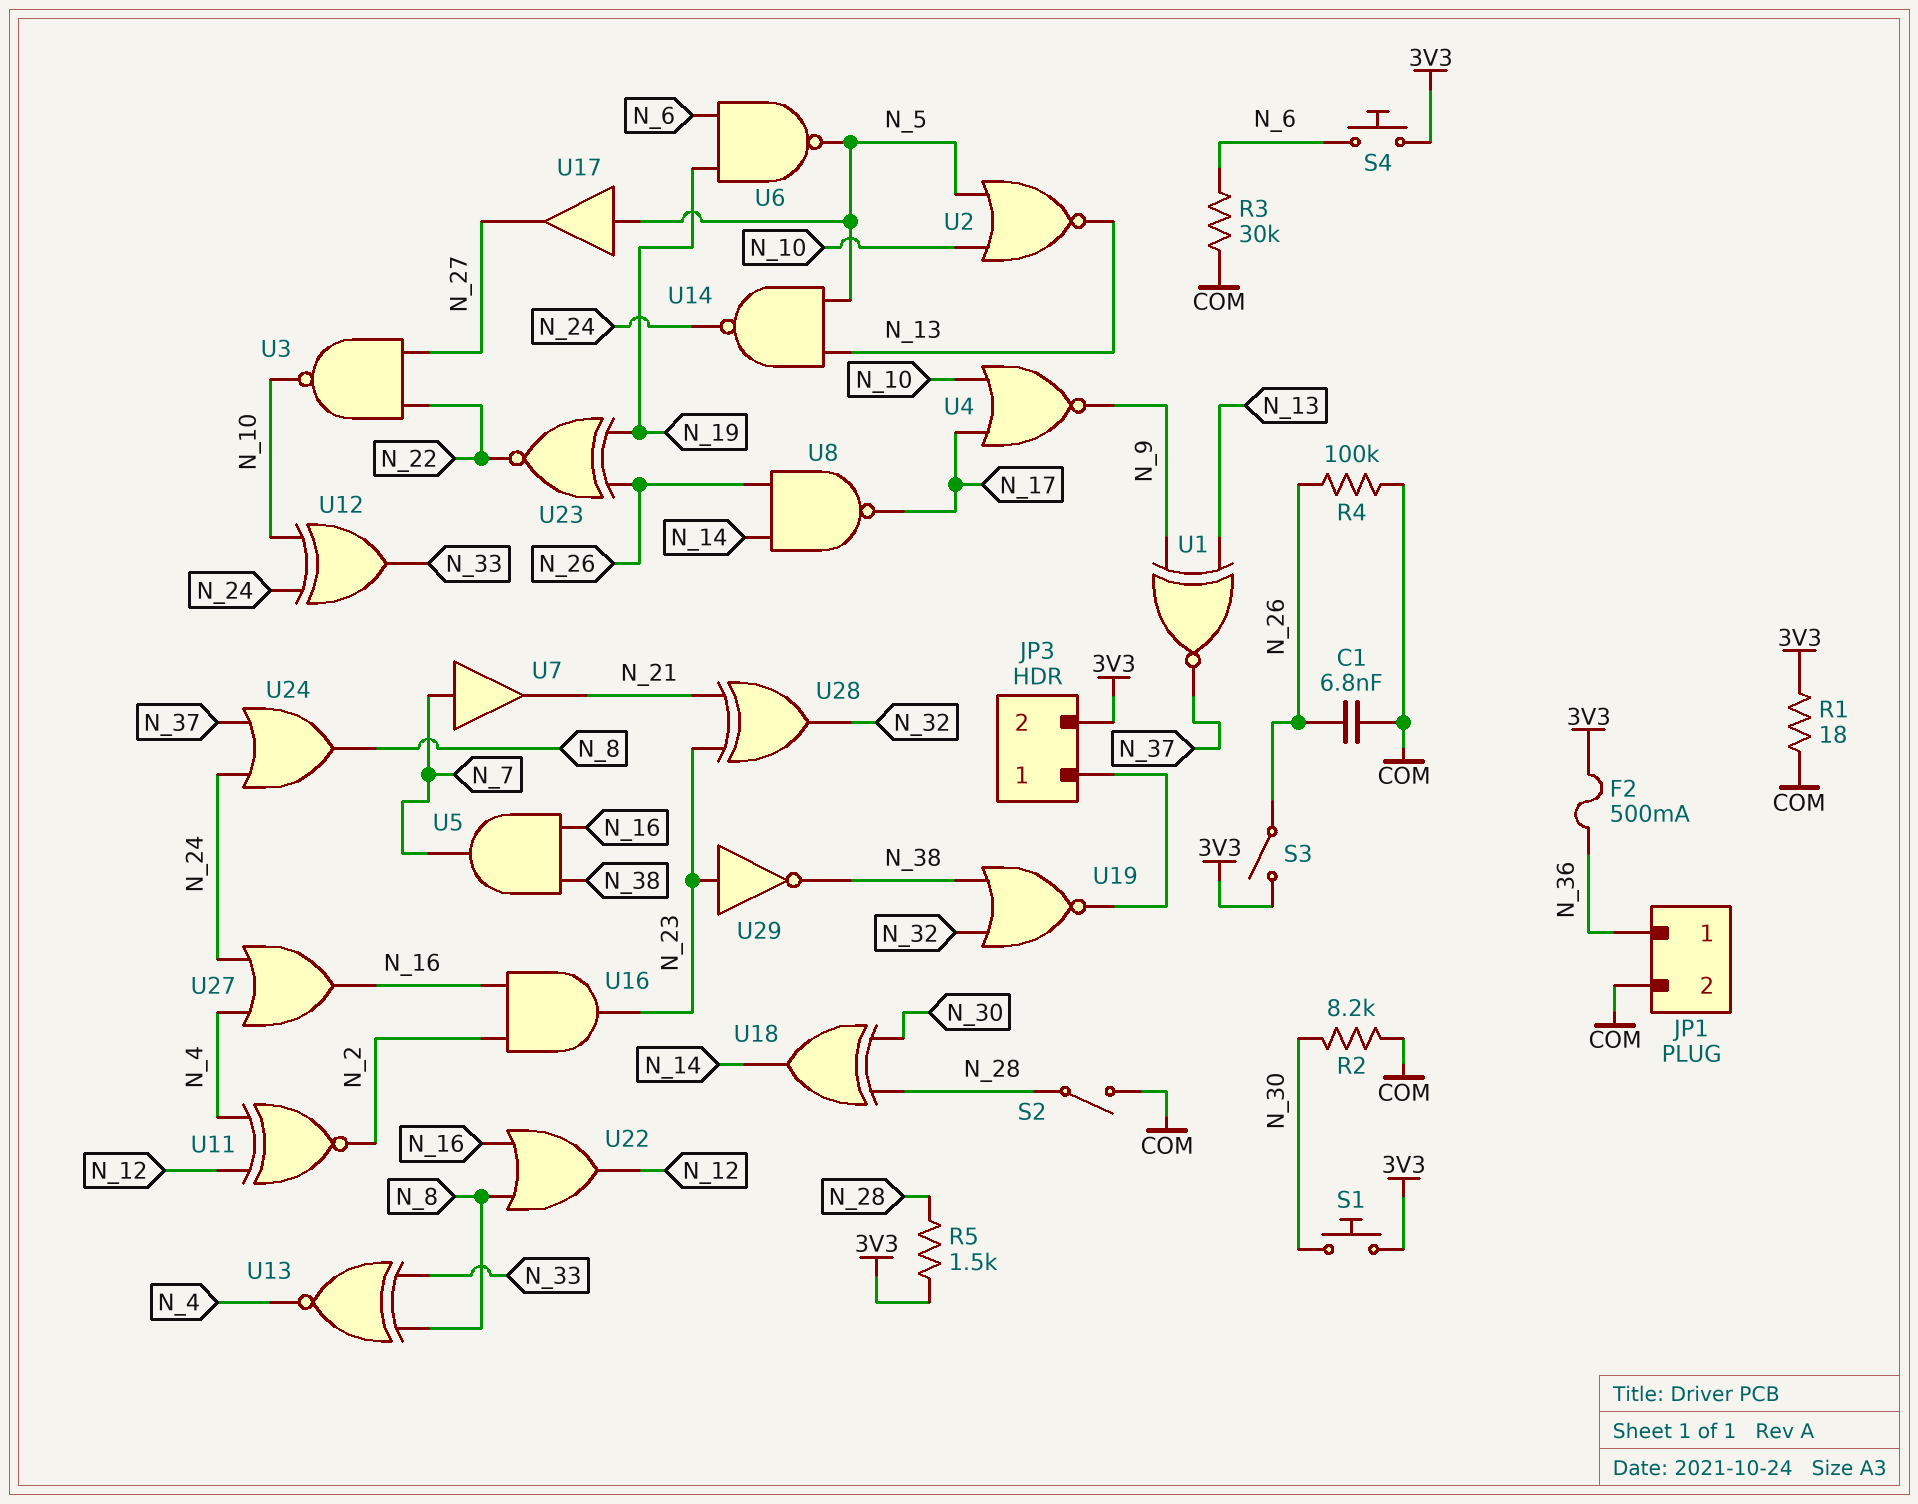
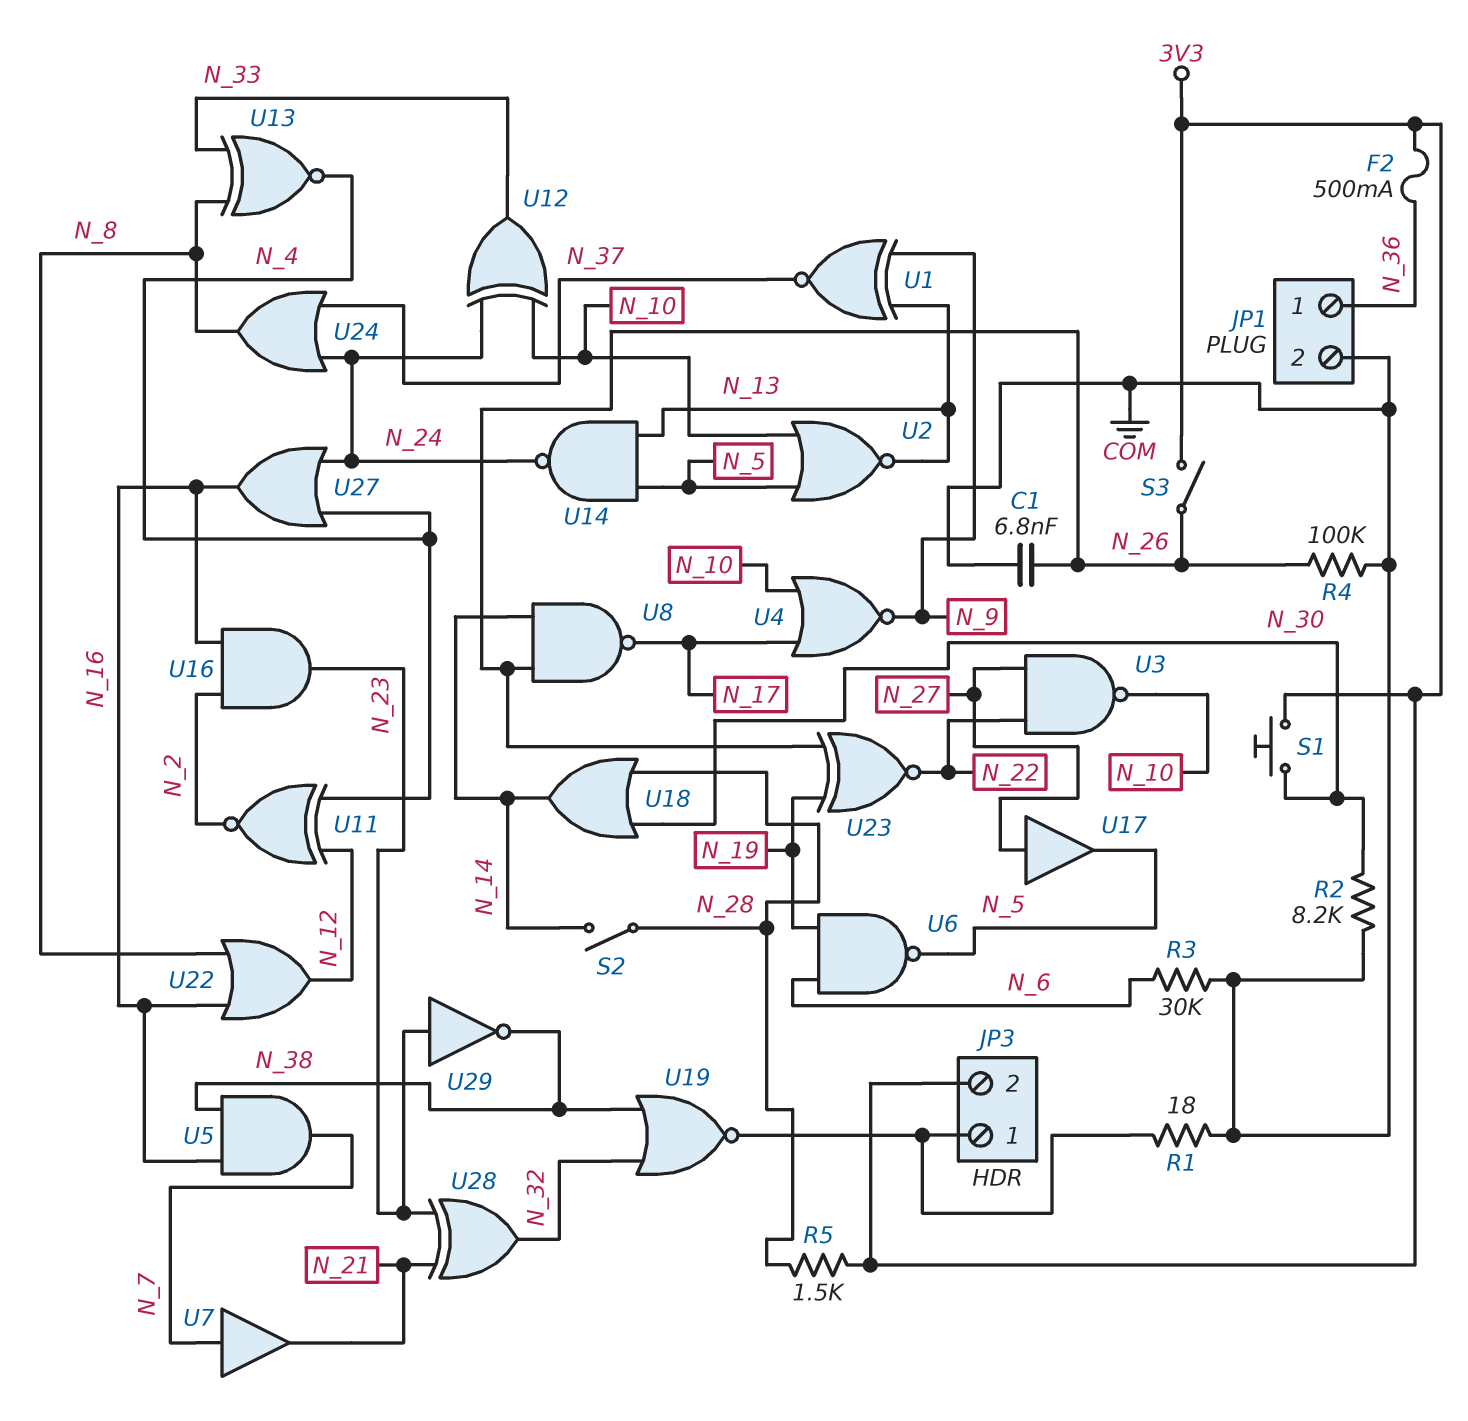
R1: 18 (3V3, COM) -> 18 (COM, JP3/1)
S2: switch (COM, N_28) -> switch (N_14, N_28)
S4: button (3V3, N_6) -> none
U17: buffer (in N_5, out N_27) -> buffer (in N_27, out N_5)
U18: XOR (in N_28, in N_30, out N_14) -> OR (in N_28, in N_30, out N_14)

